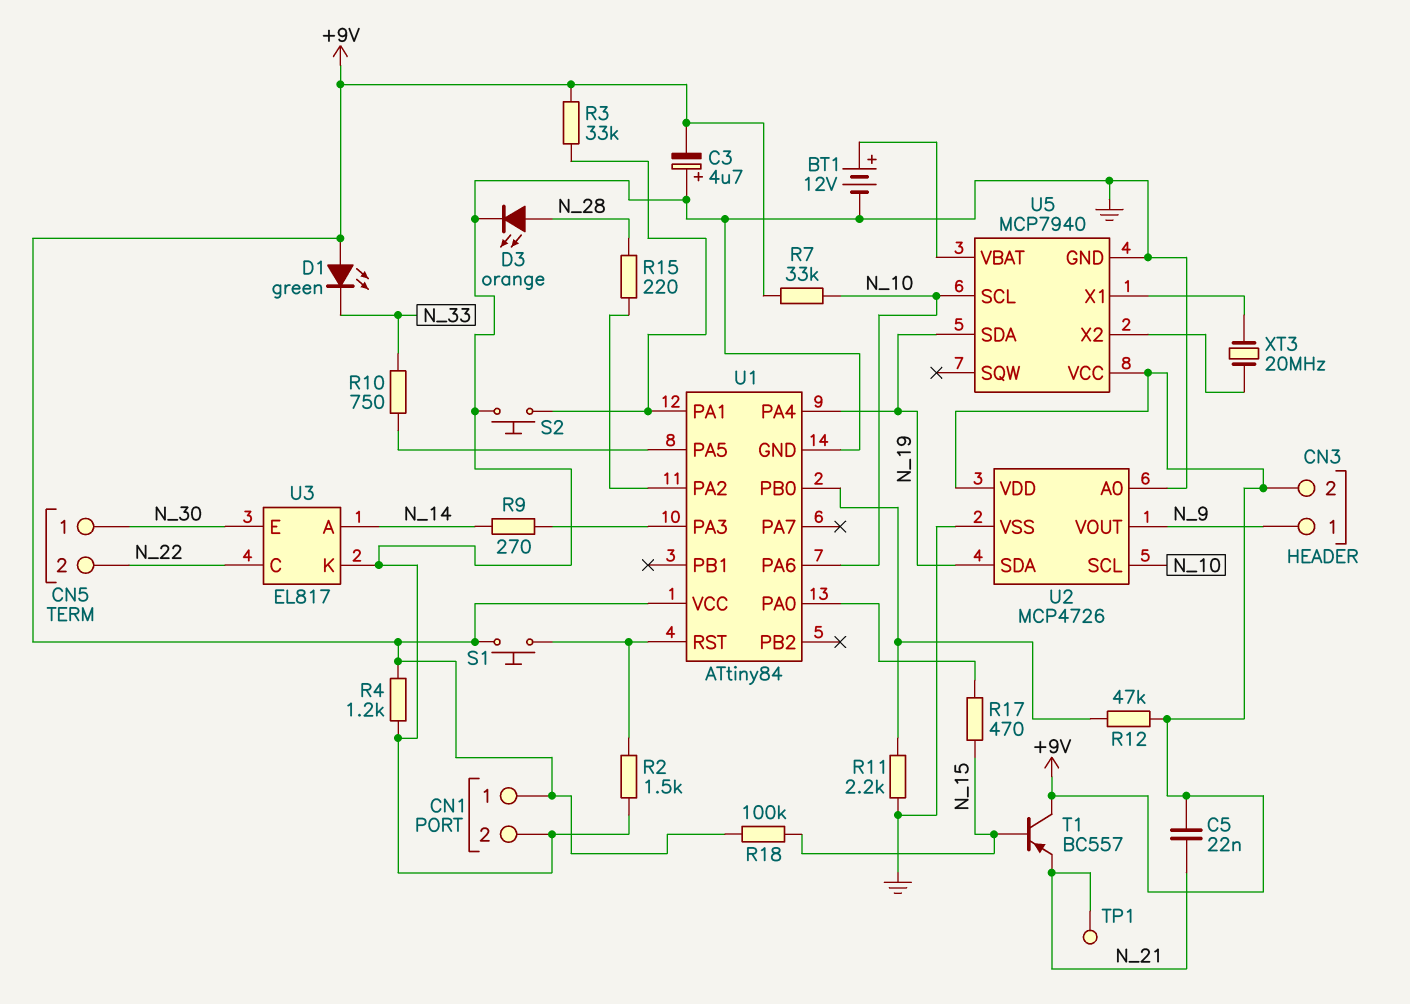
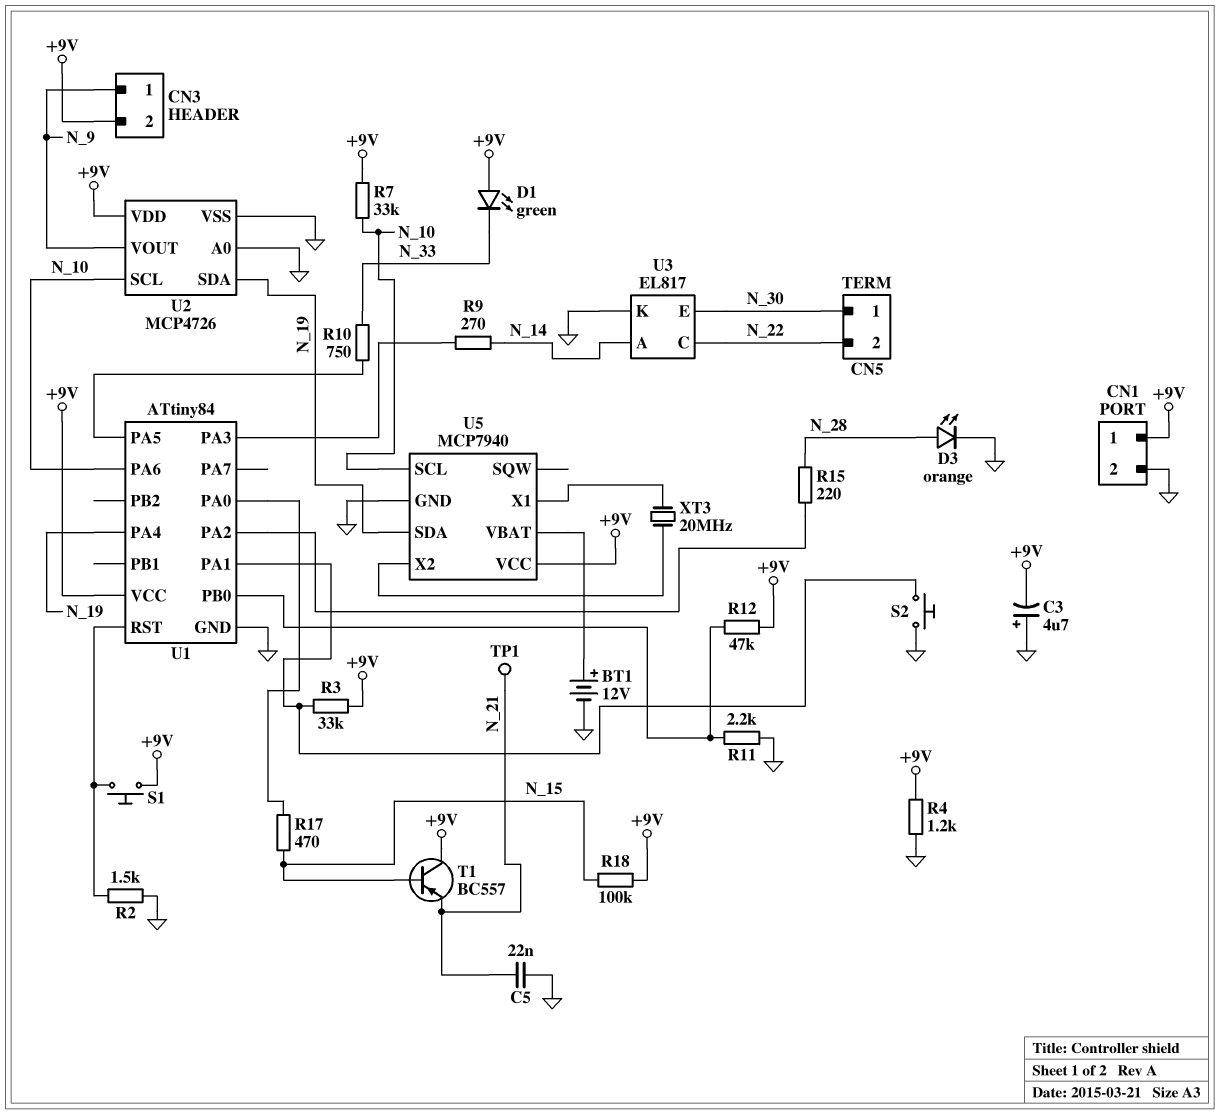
C5: 22nF (+9V, N_21) -> 22nF (GND, N_21)

